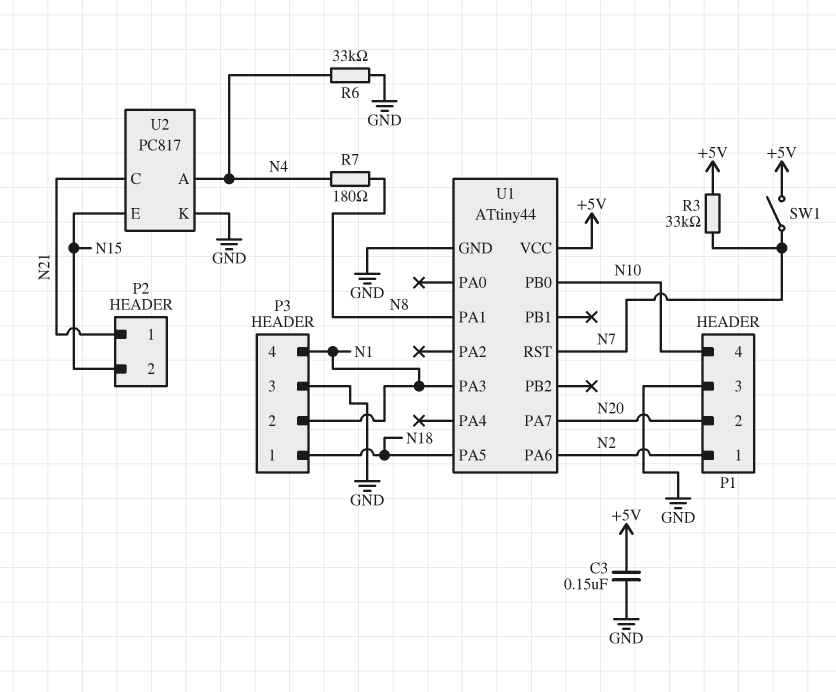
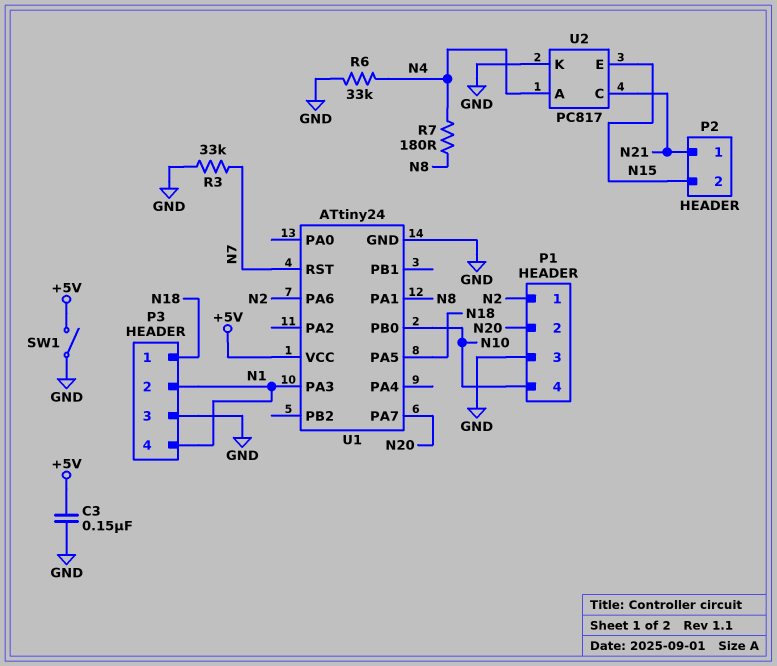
R3: 33k (+5V, N7) -> 33k (GND, N7)
SW1: switch (+5V, N7) -> switch (+5V, GND)
U1: ATtiny44 -> ATtiny24

